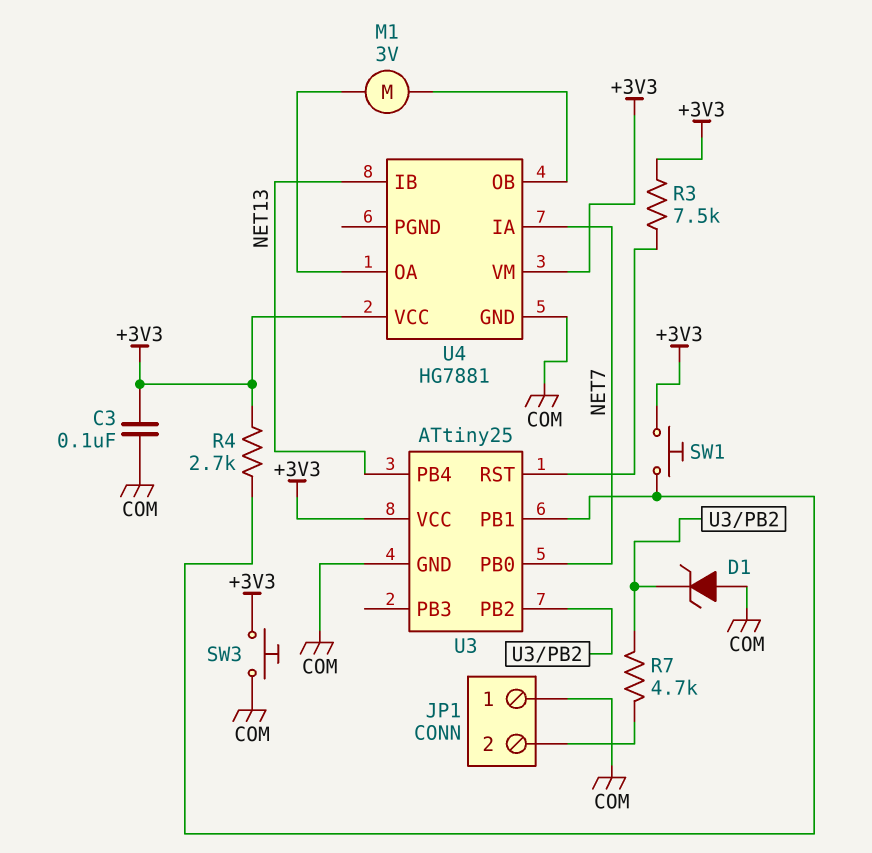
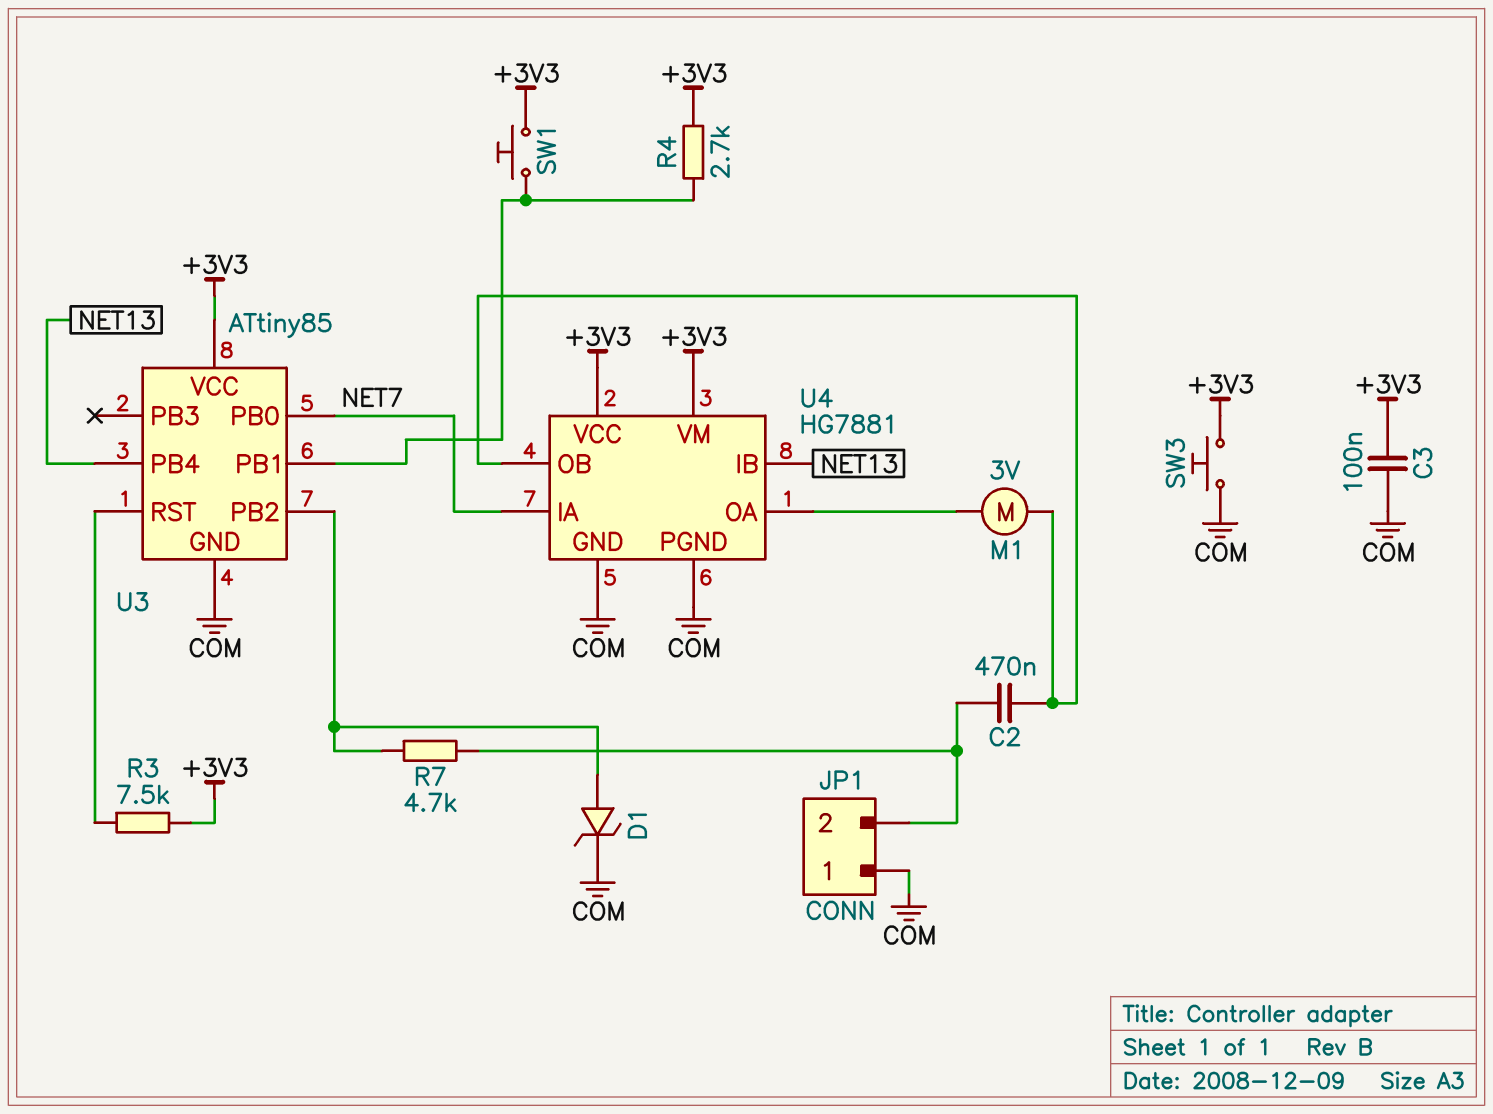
C2: none -> 470nF (JP1/2, U4/OB)
D1: zener (A COM, K U3/PB2) -> zener (A U3/PB2, K COM)
U3: ATtiny25 -> ATtiny85
U4 pin PGND: none -> COM

